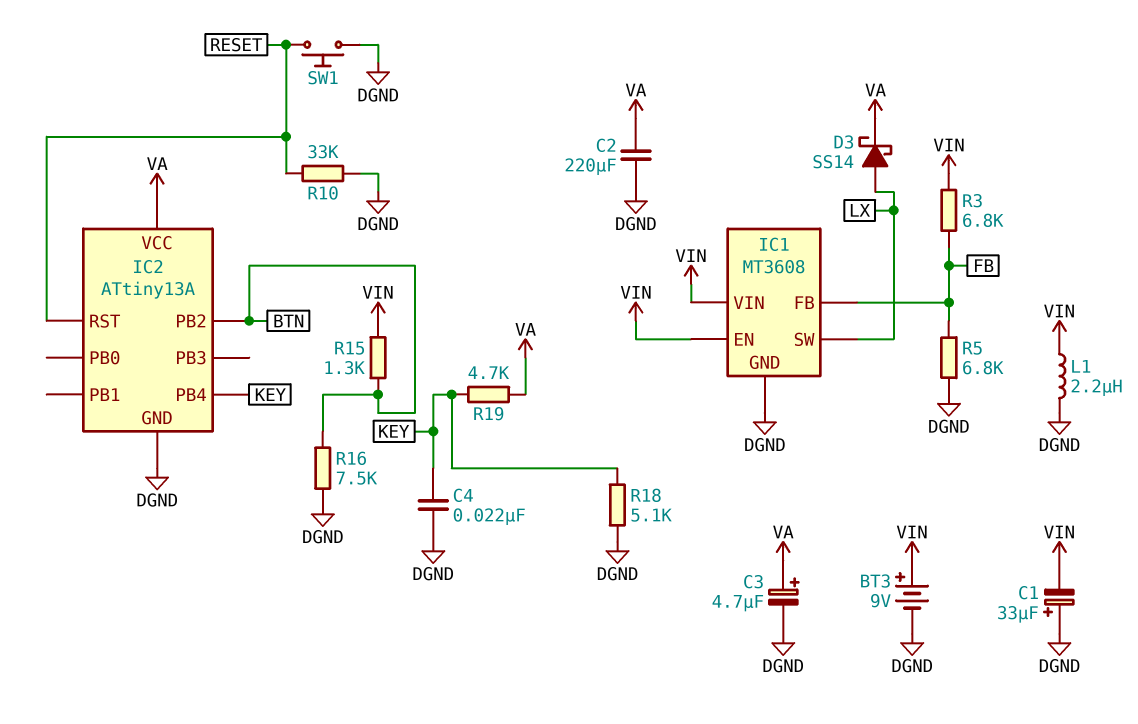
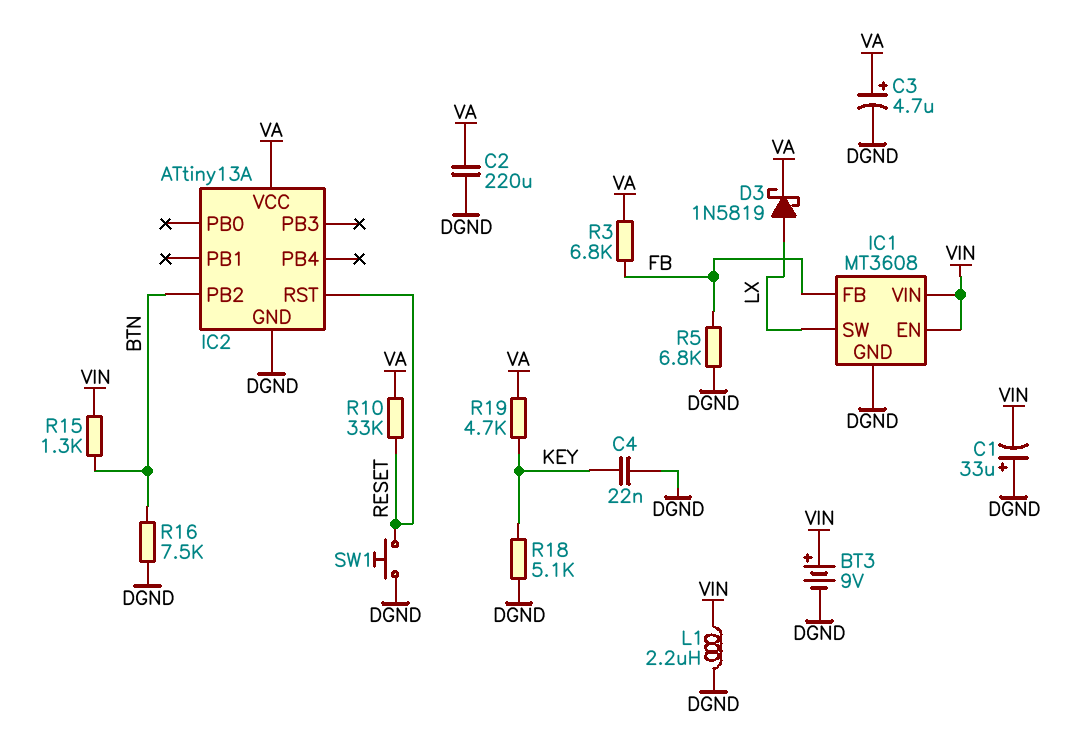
D3: schottky SS14 (A LX, K VA) -> schottky 1N5819 (A LX, K VA)
IC2 pin PB4: KEY -> none
R3: 6.8k (FB, VIN) -> 6.8k (FB, VA)
R10: 33k (DGND, RESET) -> 33k (RESET, VA)

